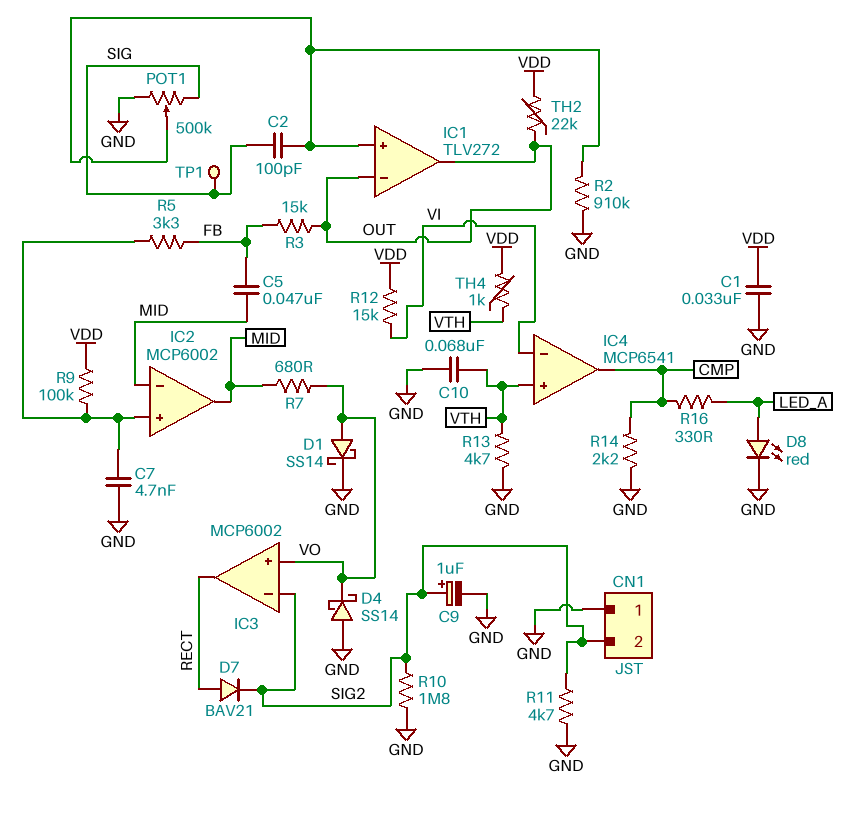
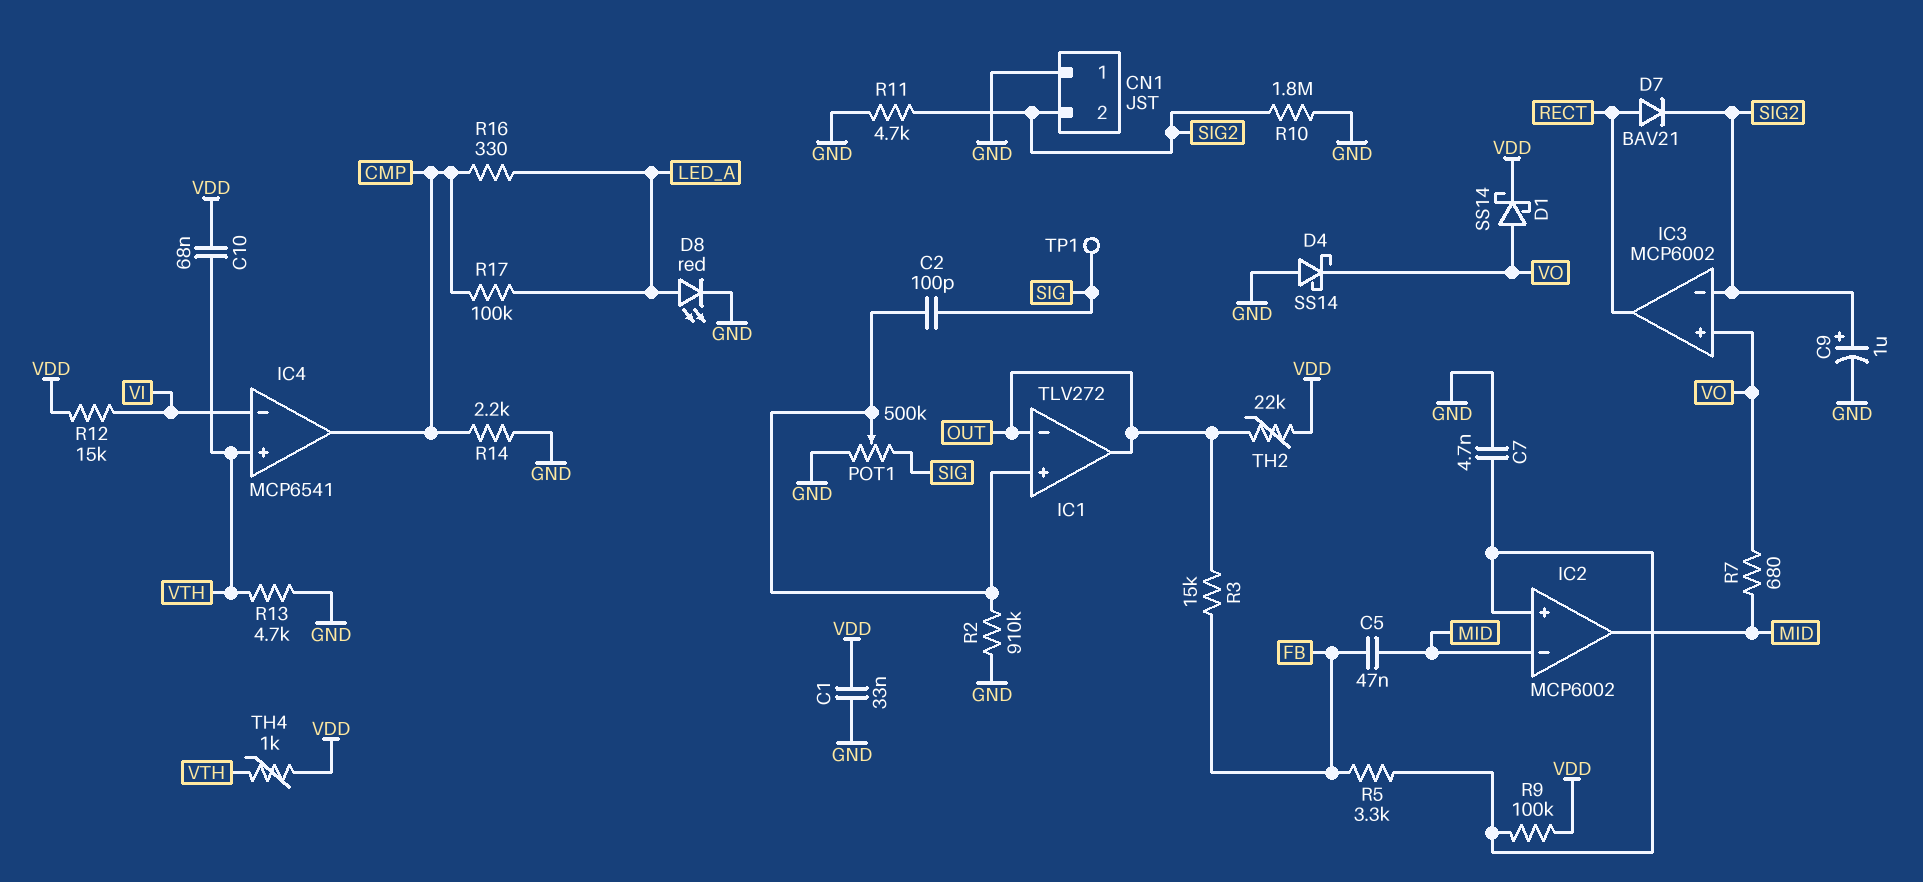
C10: 68nF (GND, VTH) -> 68nF (VDD, VTH)
D1: schottky SS14 (A VO, K GND) -> schottky SS14 (A VO, K VDD)
R17: none -> 100k (CMP, LED_A)

